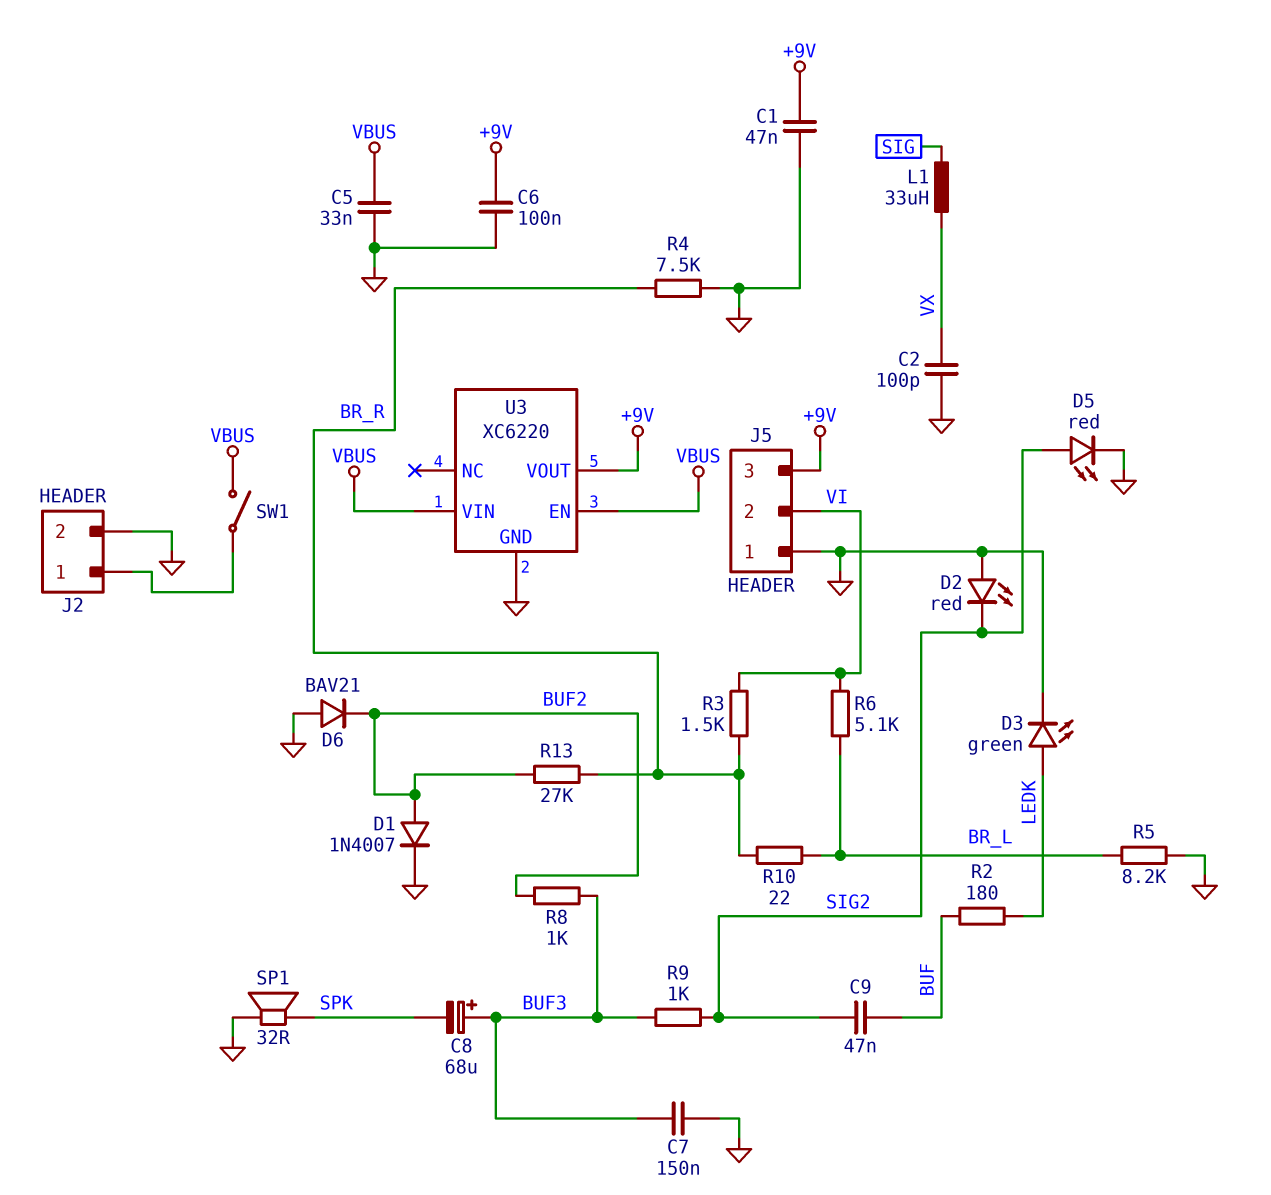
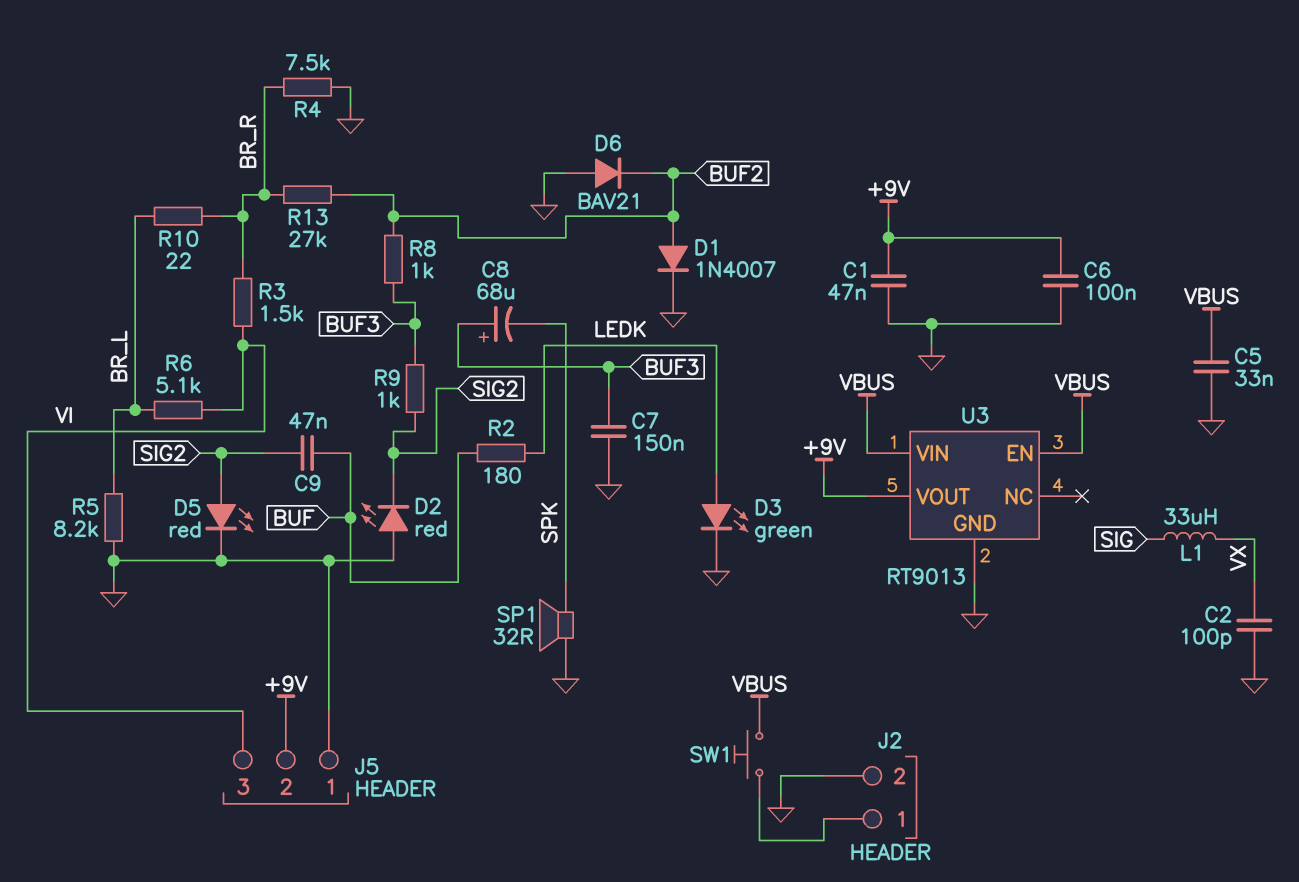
J5 pin 2: VI -> +9V
J5 pin 3: +9V -> VI
SW1: switch (J2/1, VBUS) -> button (J2/1, VBUS)
U3: XC6220 -> RT9013

